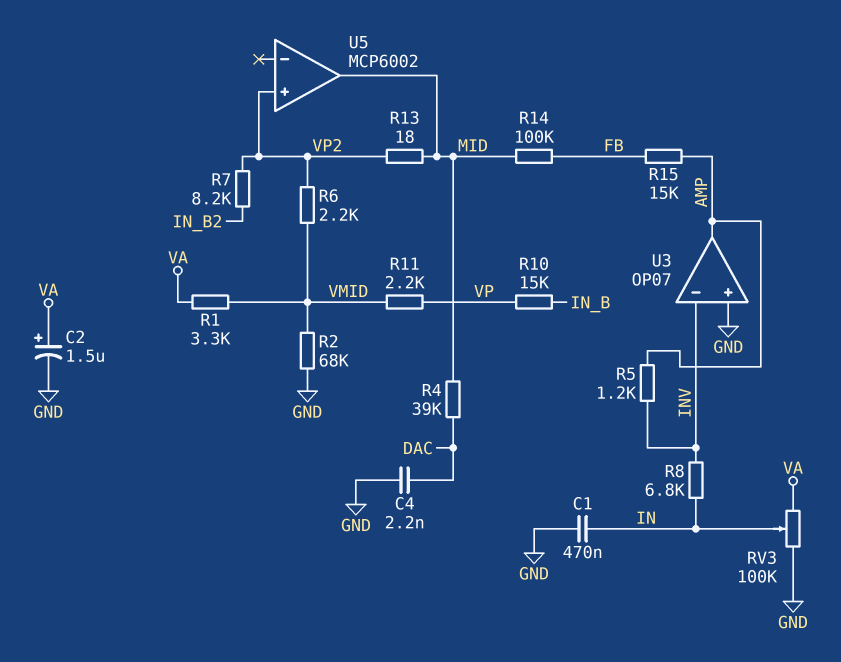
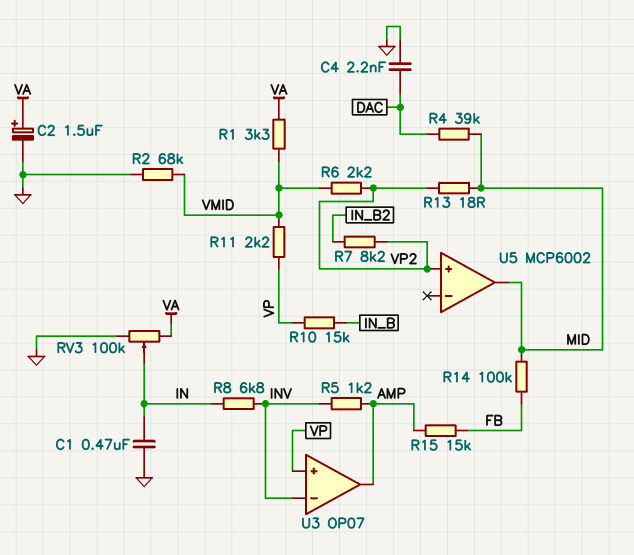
U3 pin in+: GND -> VP

